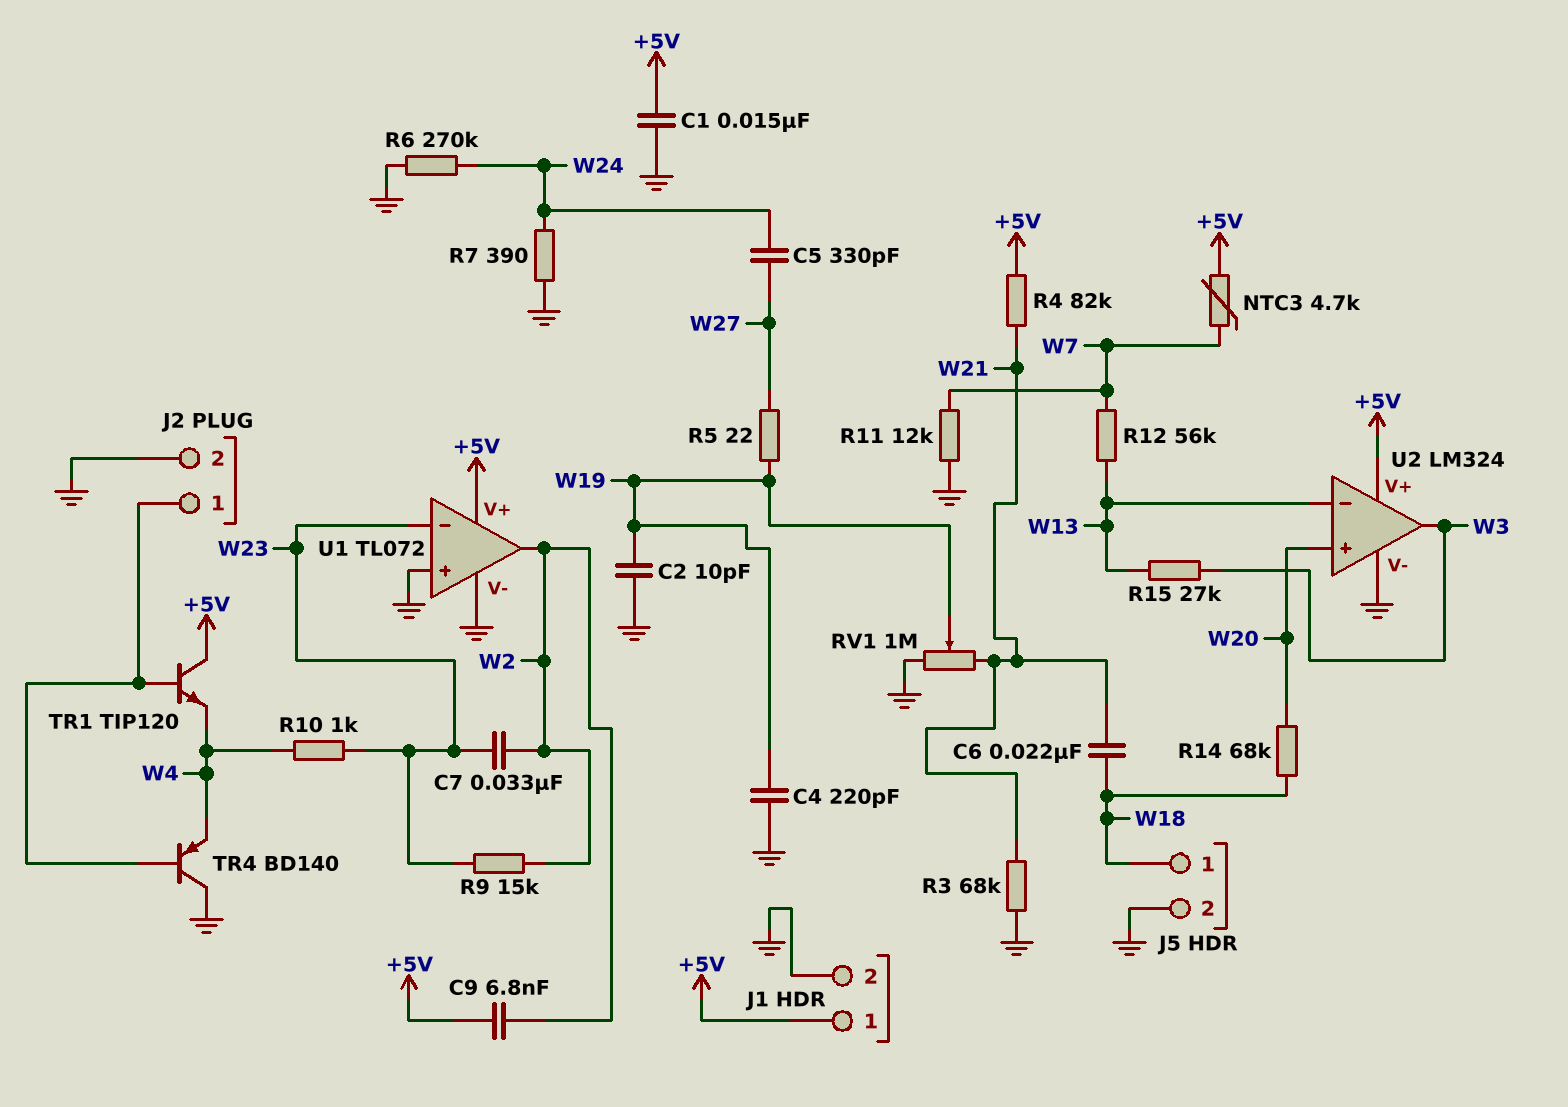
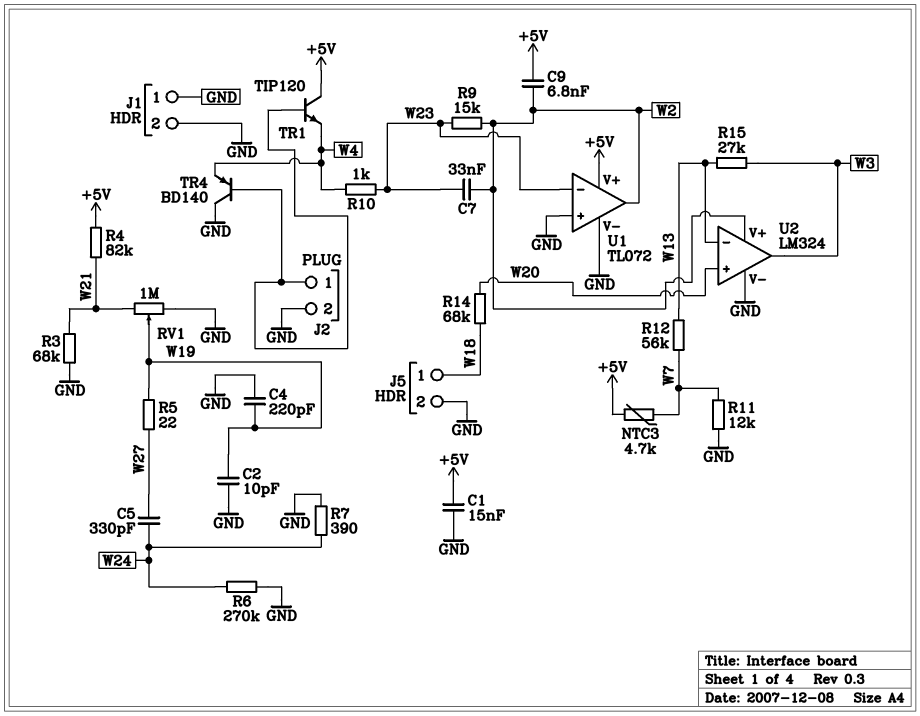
C6: 22nF (W18, W21) -> none
J1 pin 1: +5V -> GND
U2 pin V+: +5V -> W2

